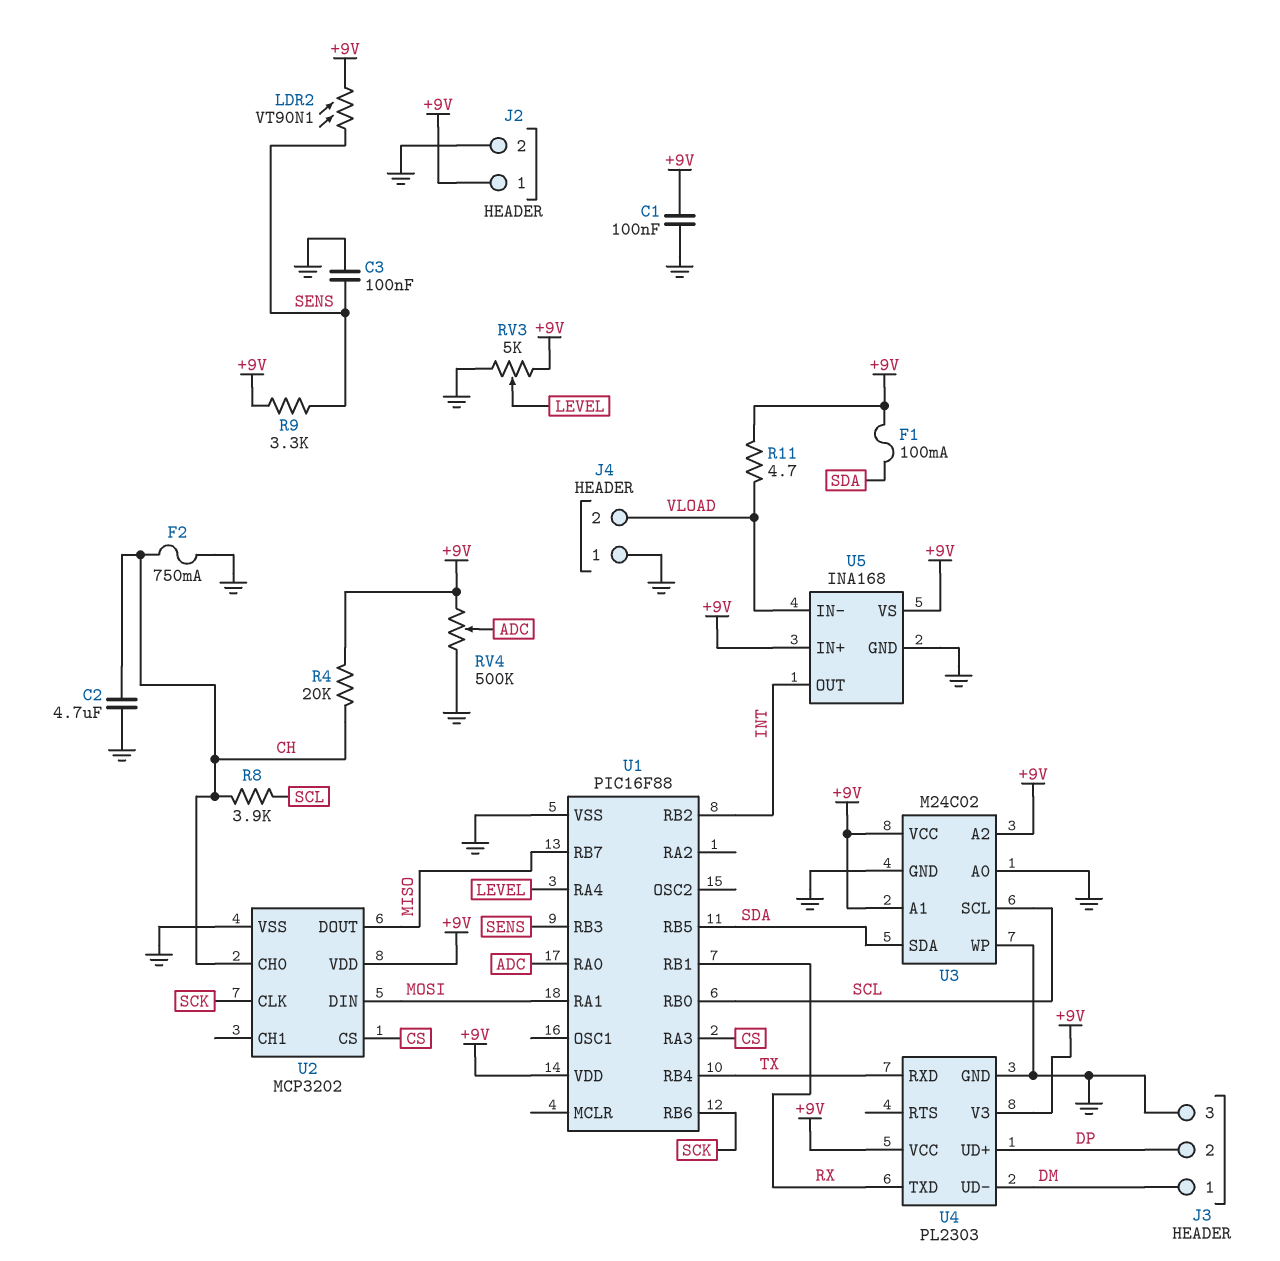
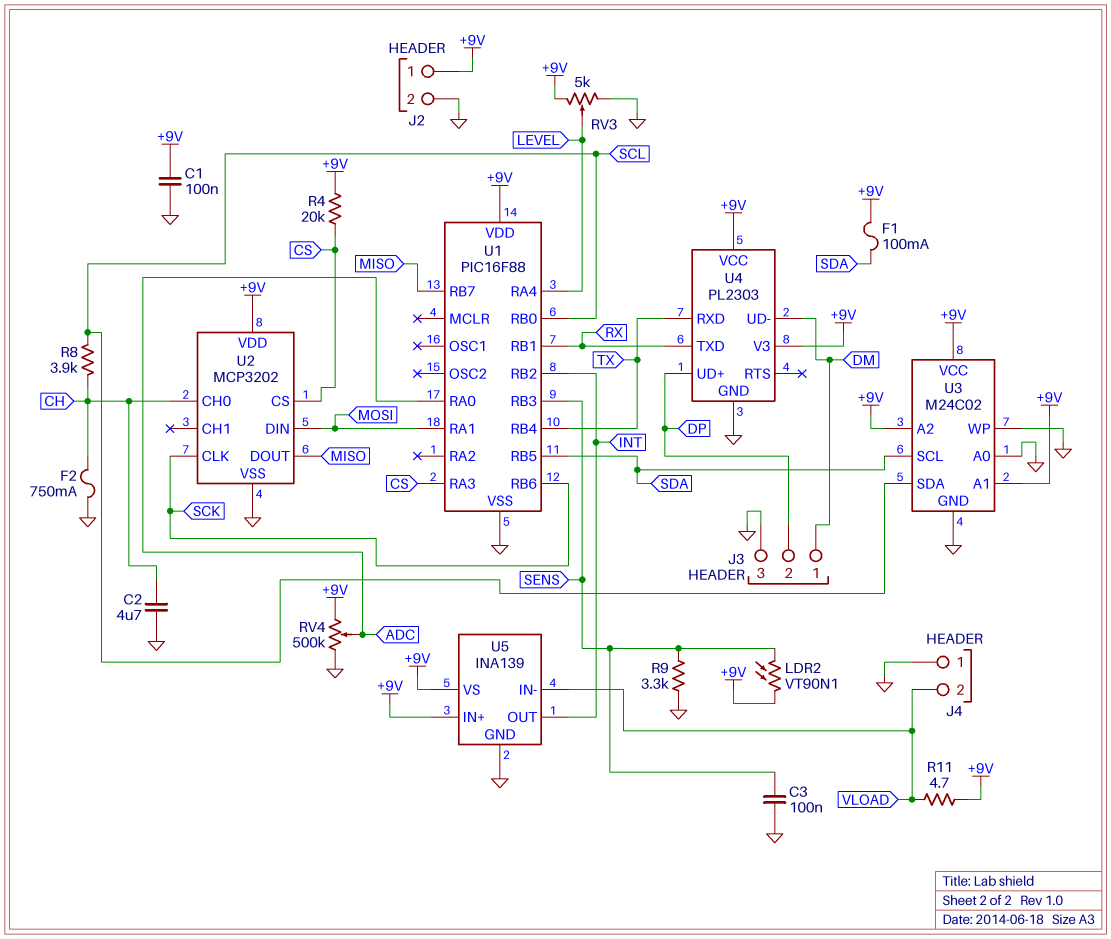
R4: 20k (+9V, CH) -> 20k (+9V, CS)
R9: 3.3k (+9V, SENS) -> 3.3k (GND, SENS)
U3 pin SCL: SCL -> SDA
U3 pin SDA: SDA -> SCL
U5: INA168 -> INA139

